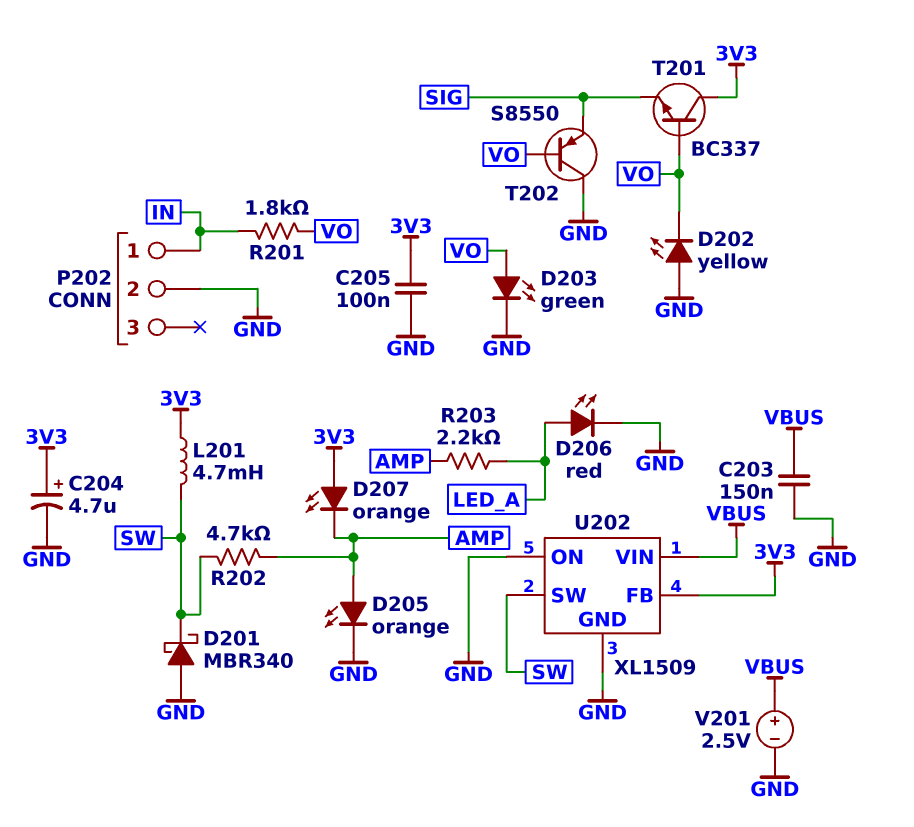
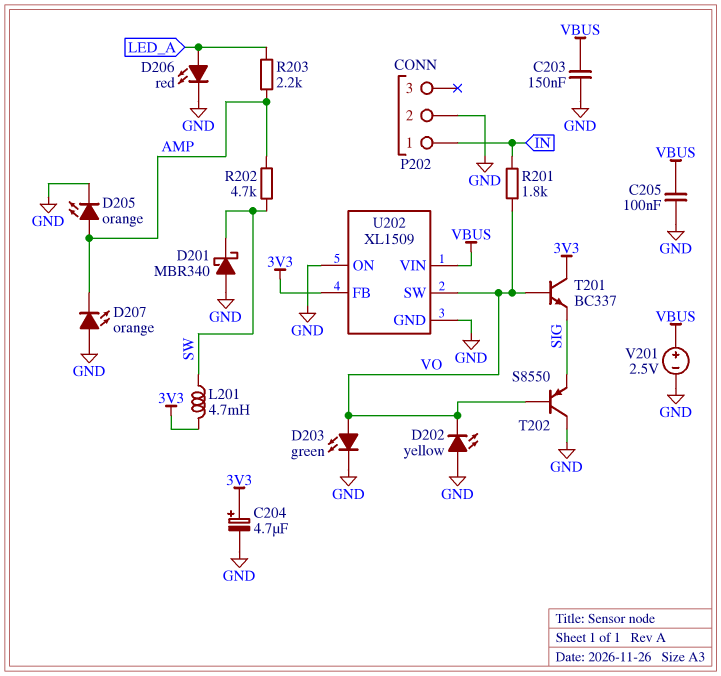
C205: 100nF (3V3, GND) -> 100nF (GND, VBUS)
D207: LED orange (A 3V3, K AMP) -> LED orange (A GND, K AMP)
U202 pin SW: SW -> VO

